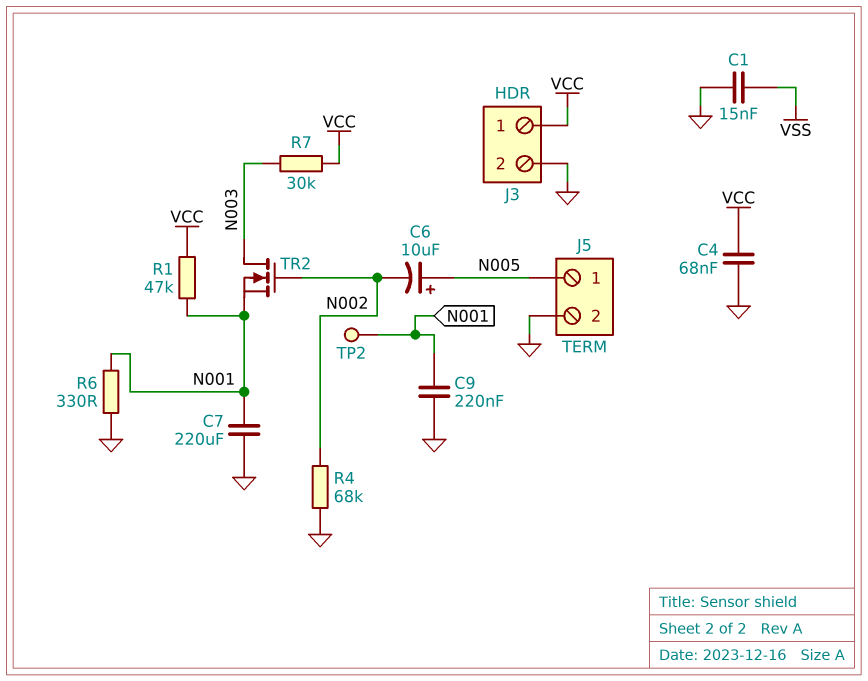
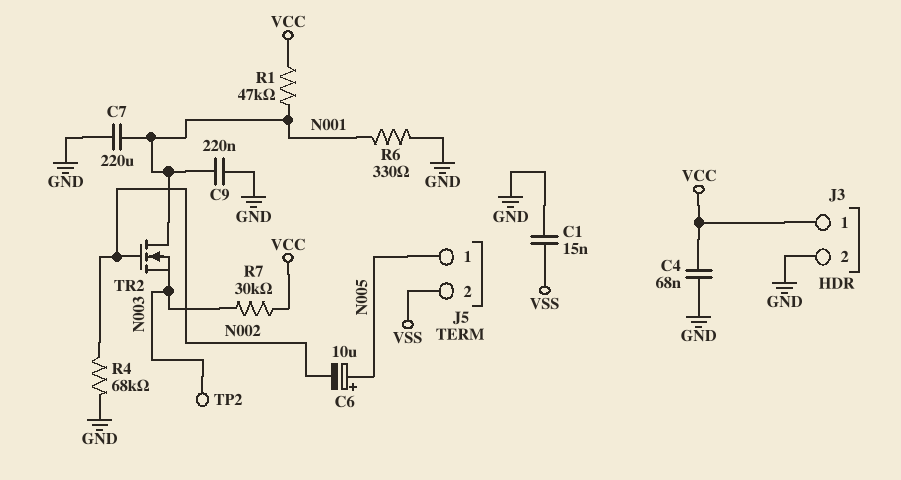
J5 pin 2: GND -> VSS
TP2: test point (N001) -> test point (N003)
TR2: NMOS (G N002, D N003, S N001) -> NMOS (G N002, D N001, S N003)

